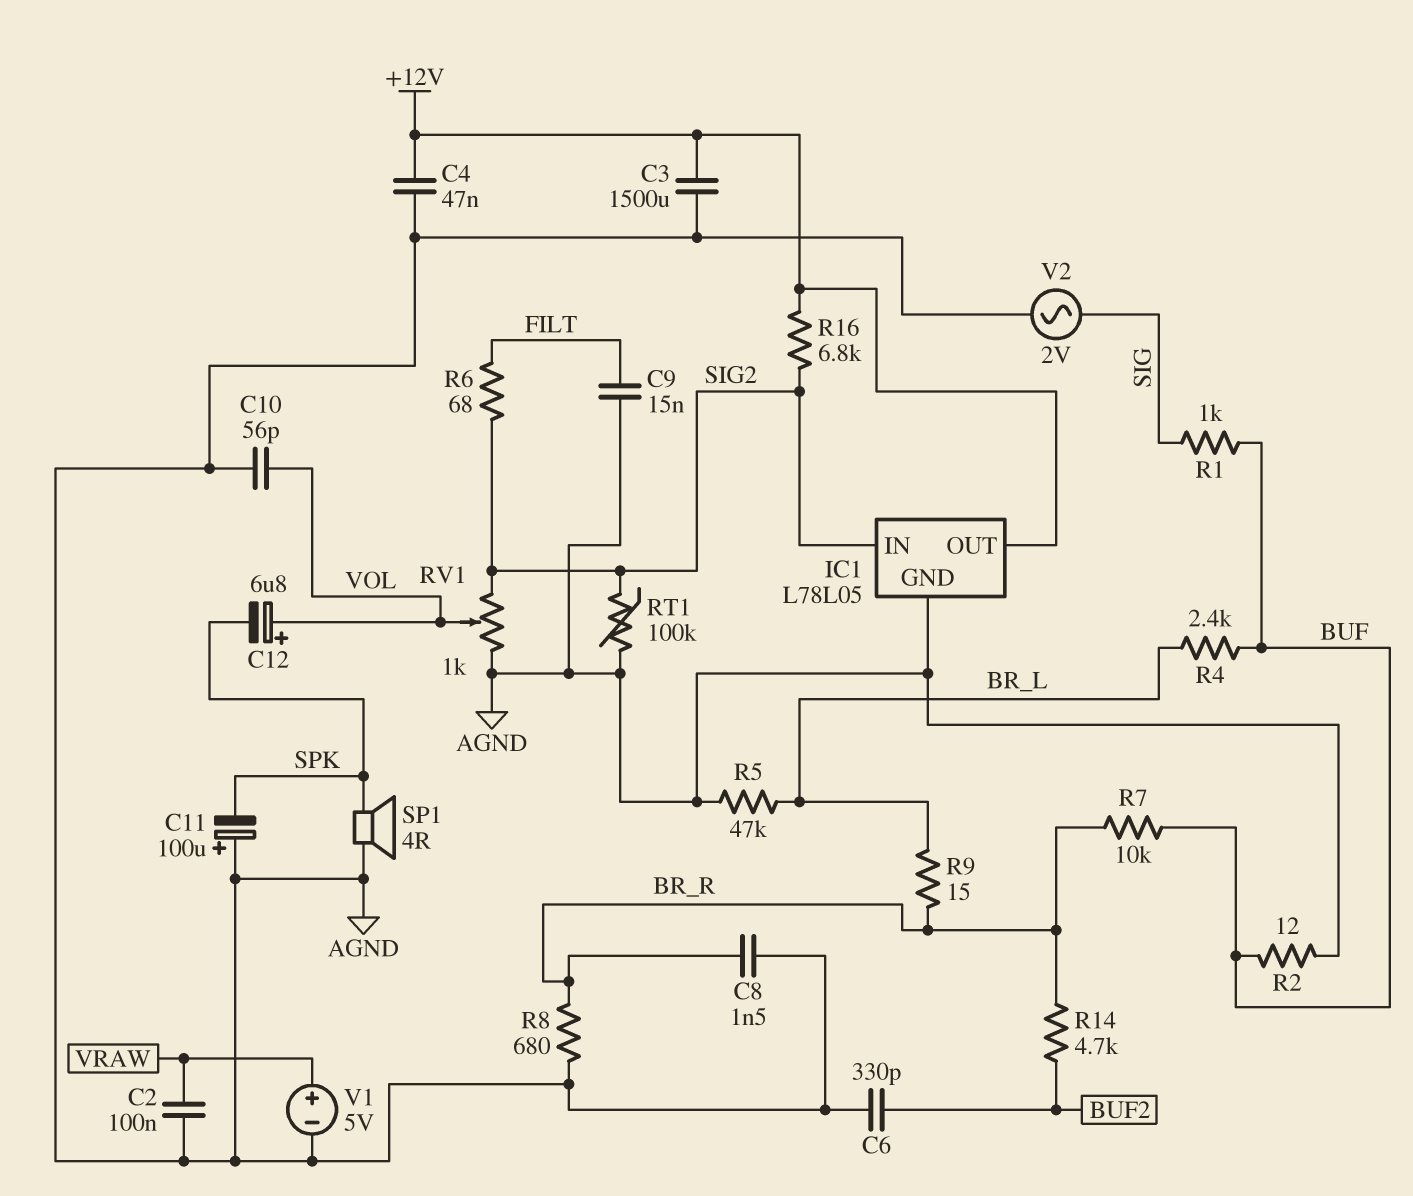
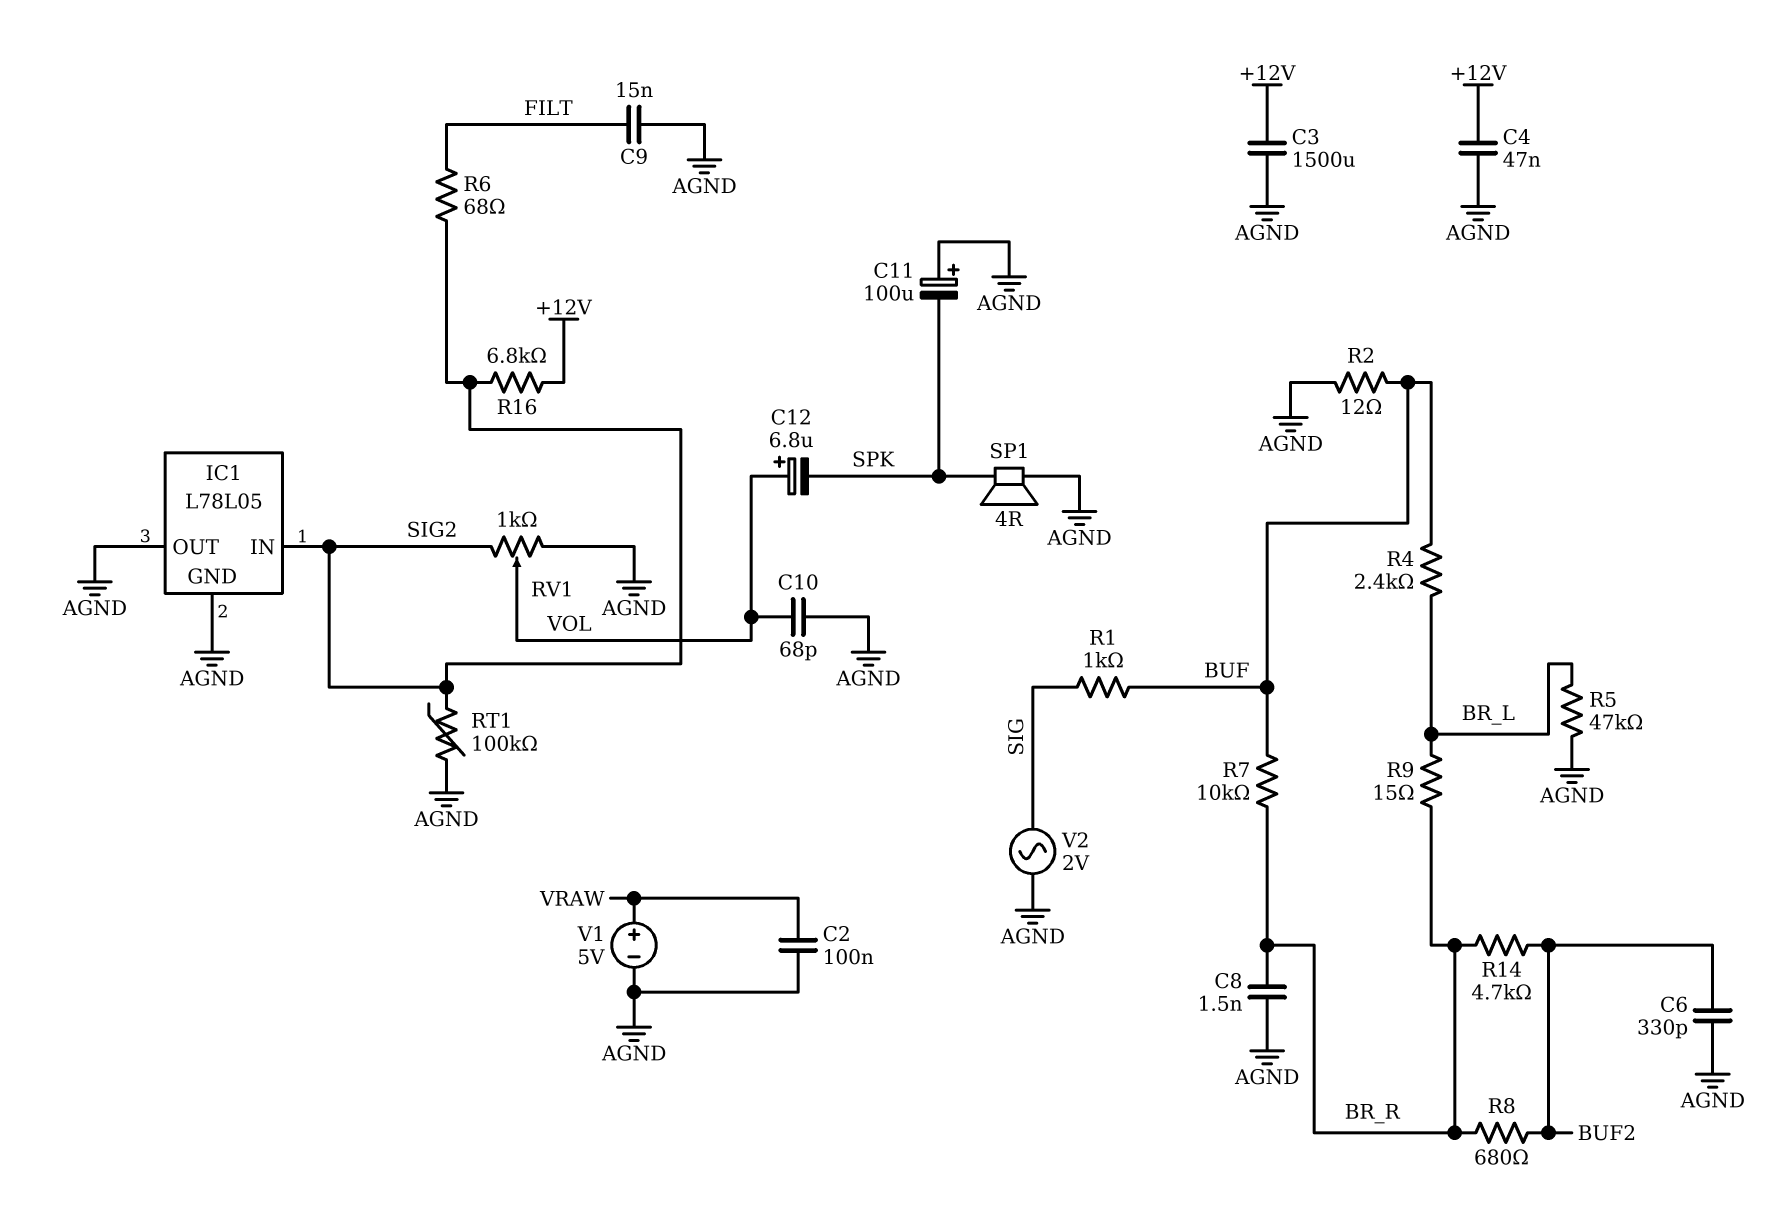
C10: 56pF (AGND, VOL) -> 68pF (AGND, VOL)
IC1 pin OUT: +12V -> AGND
R8: 680 (AGND, BR_R) -> 680 (BR_R, BUF2)

